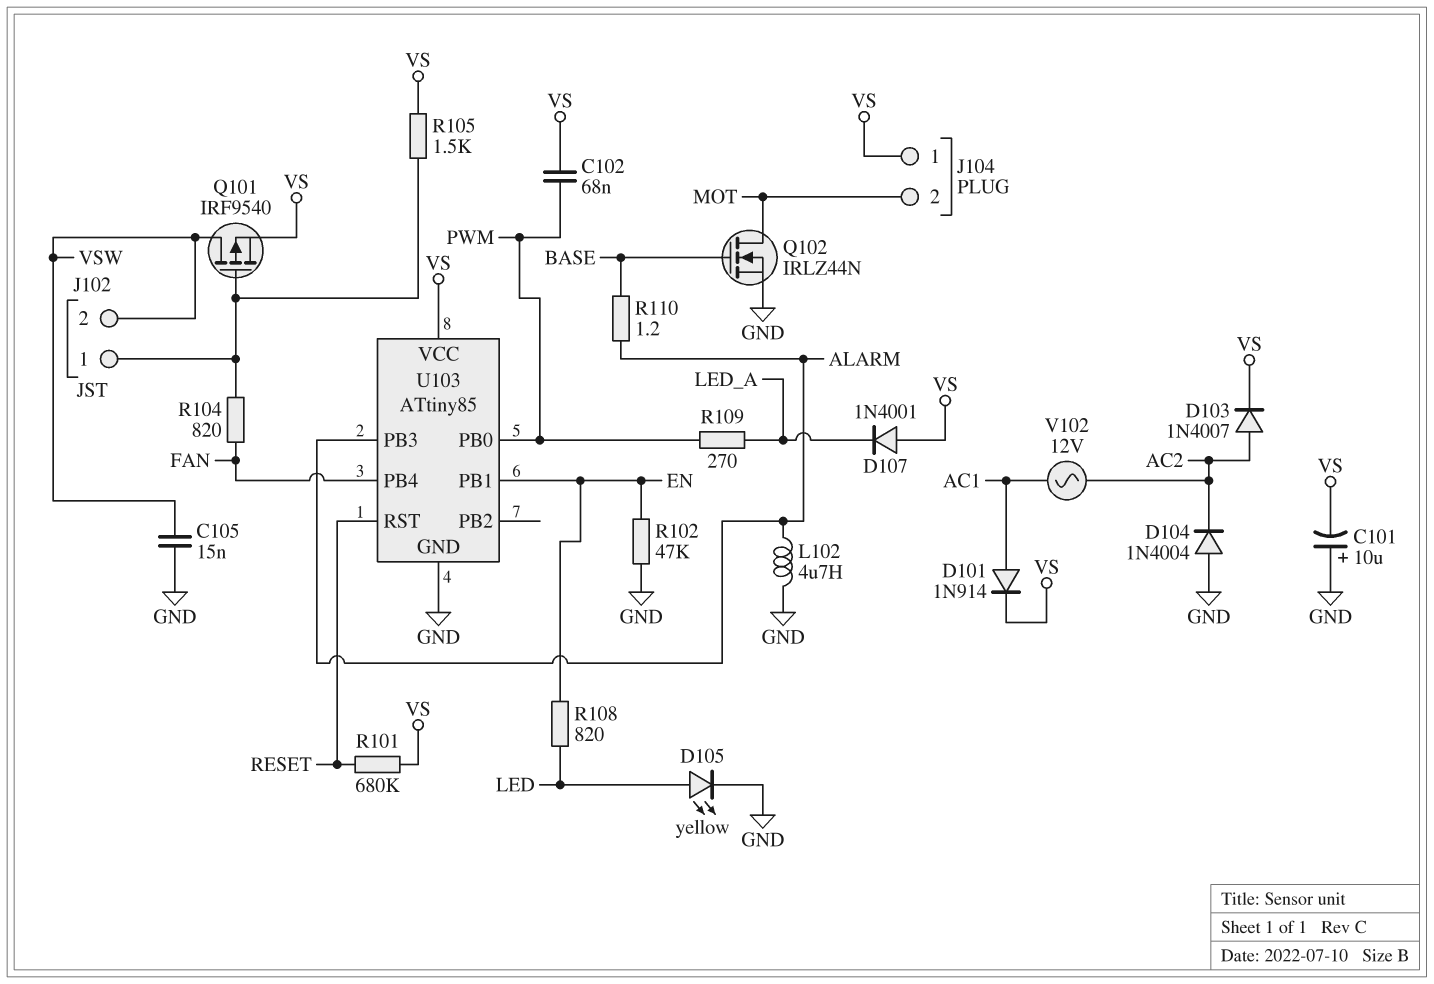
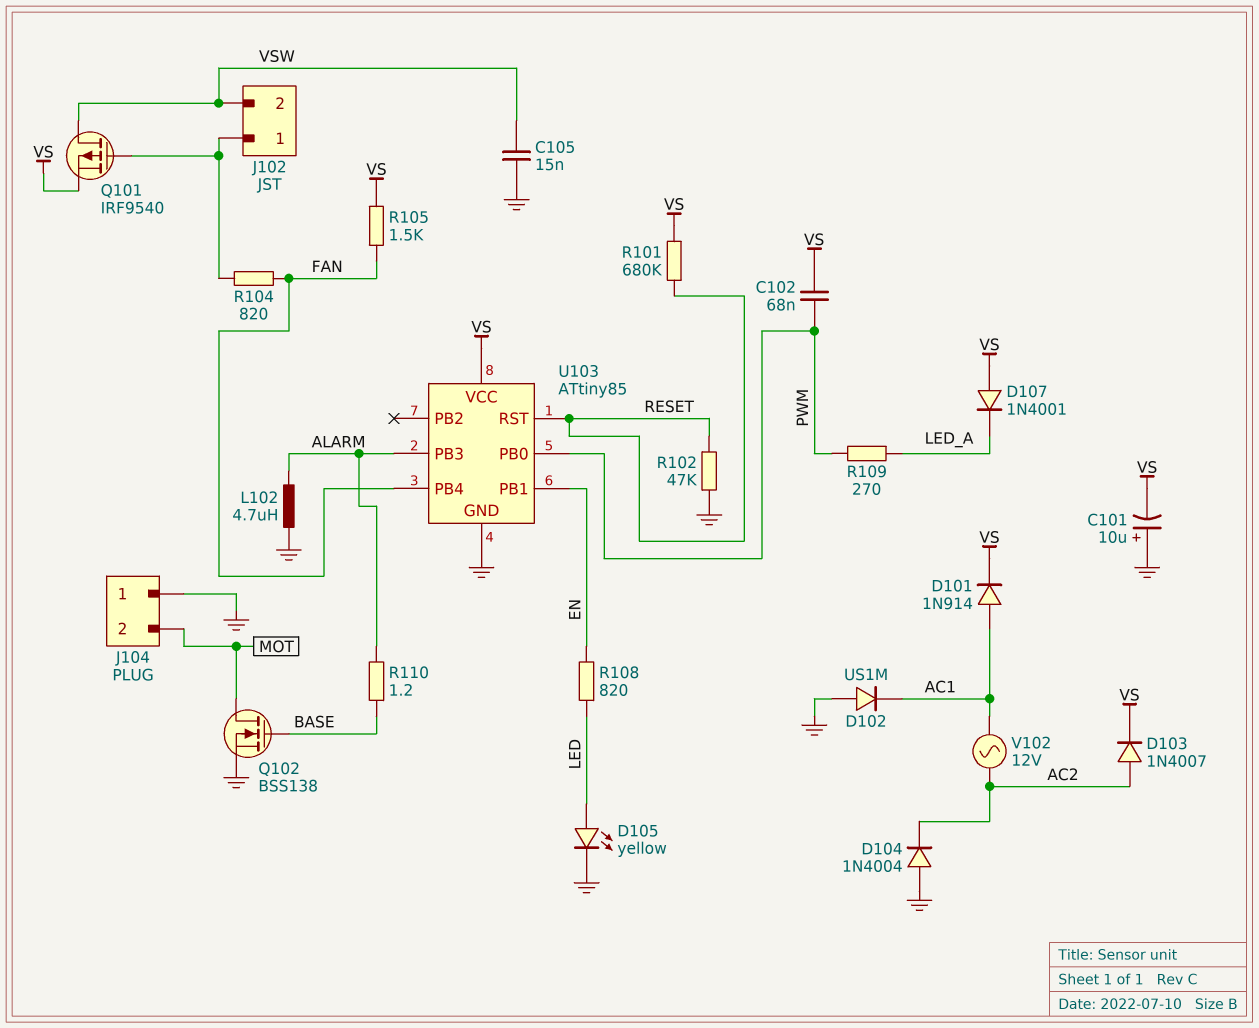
D102: none -> diode US1M (A GND, K AC1)
J104 pin 1: VS -> GND
Q102: NMOS IRLZ44N (G BASE, D MOT, S GND) -> NMOS BSS138 (G BASE, D MOT, S GND)
R102: 47k (EN, GND) -> 47k (GND, RESET)
R105: 1.5k (J102/1, VS) -> 1.5k (FAN, VS)

